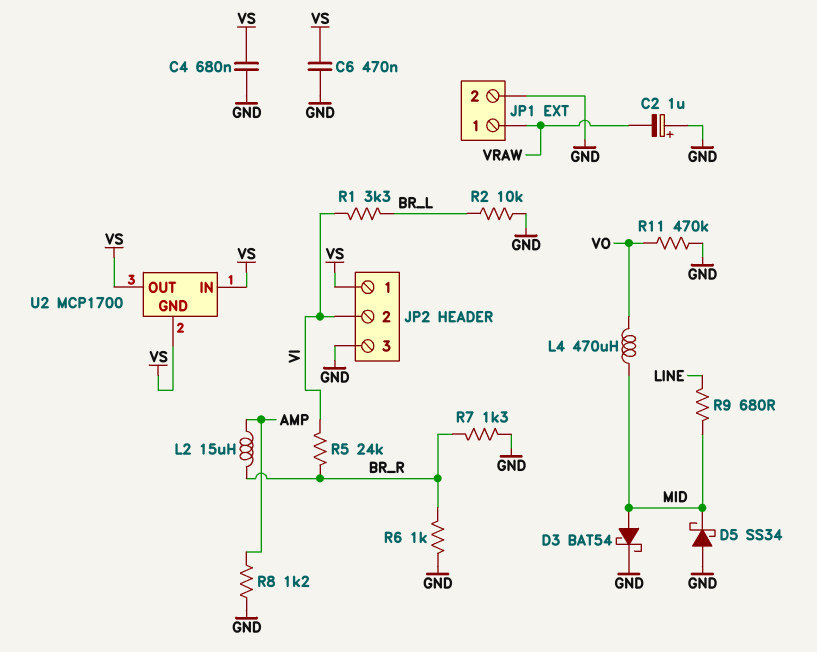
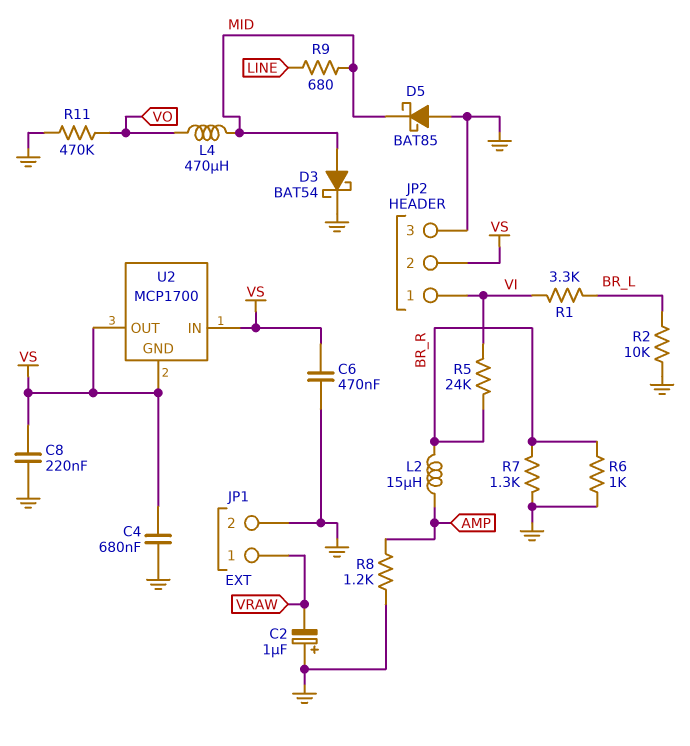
C8: none -> 220nF (GND, VS)
D5: schottky SS34 (A GND, K MID) -> schottky BAT85 (A GND, K MID)
JP2 pin 1: VS -> VI
JP2 pin 2: VI -> VS

